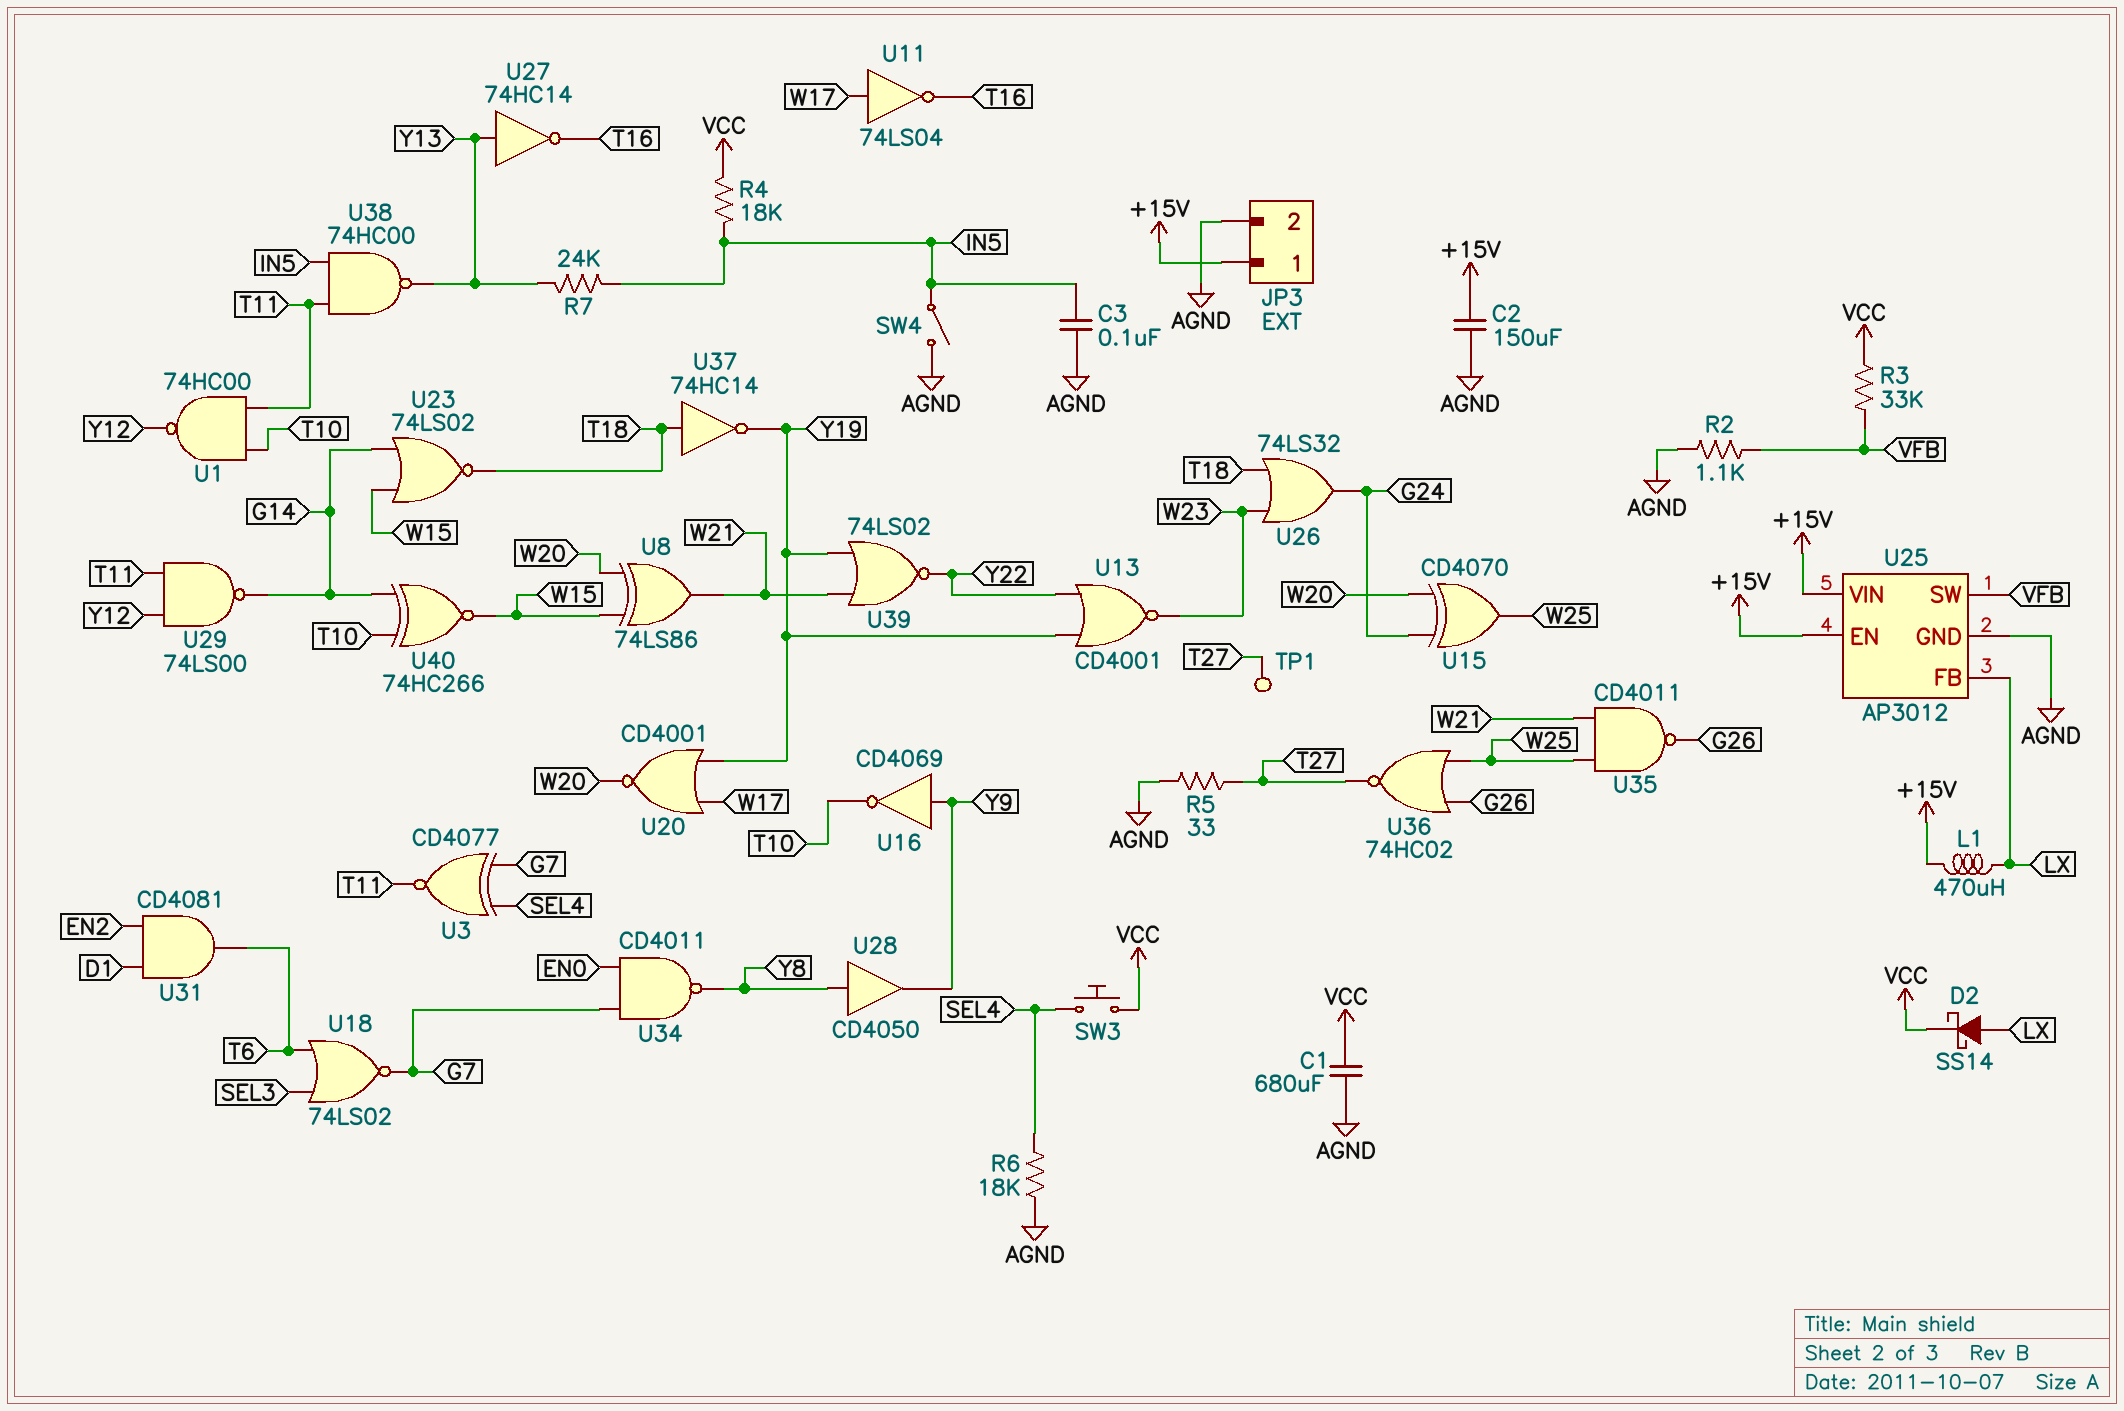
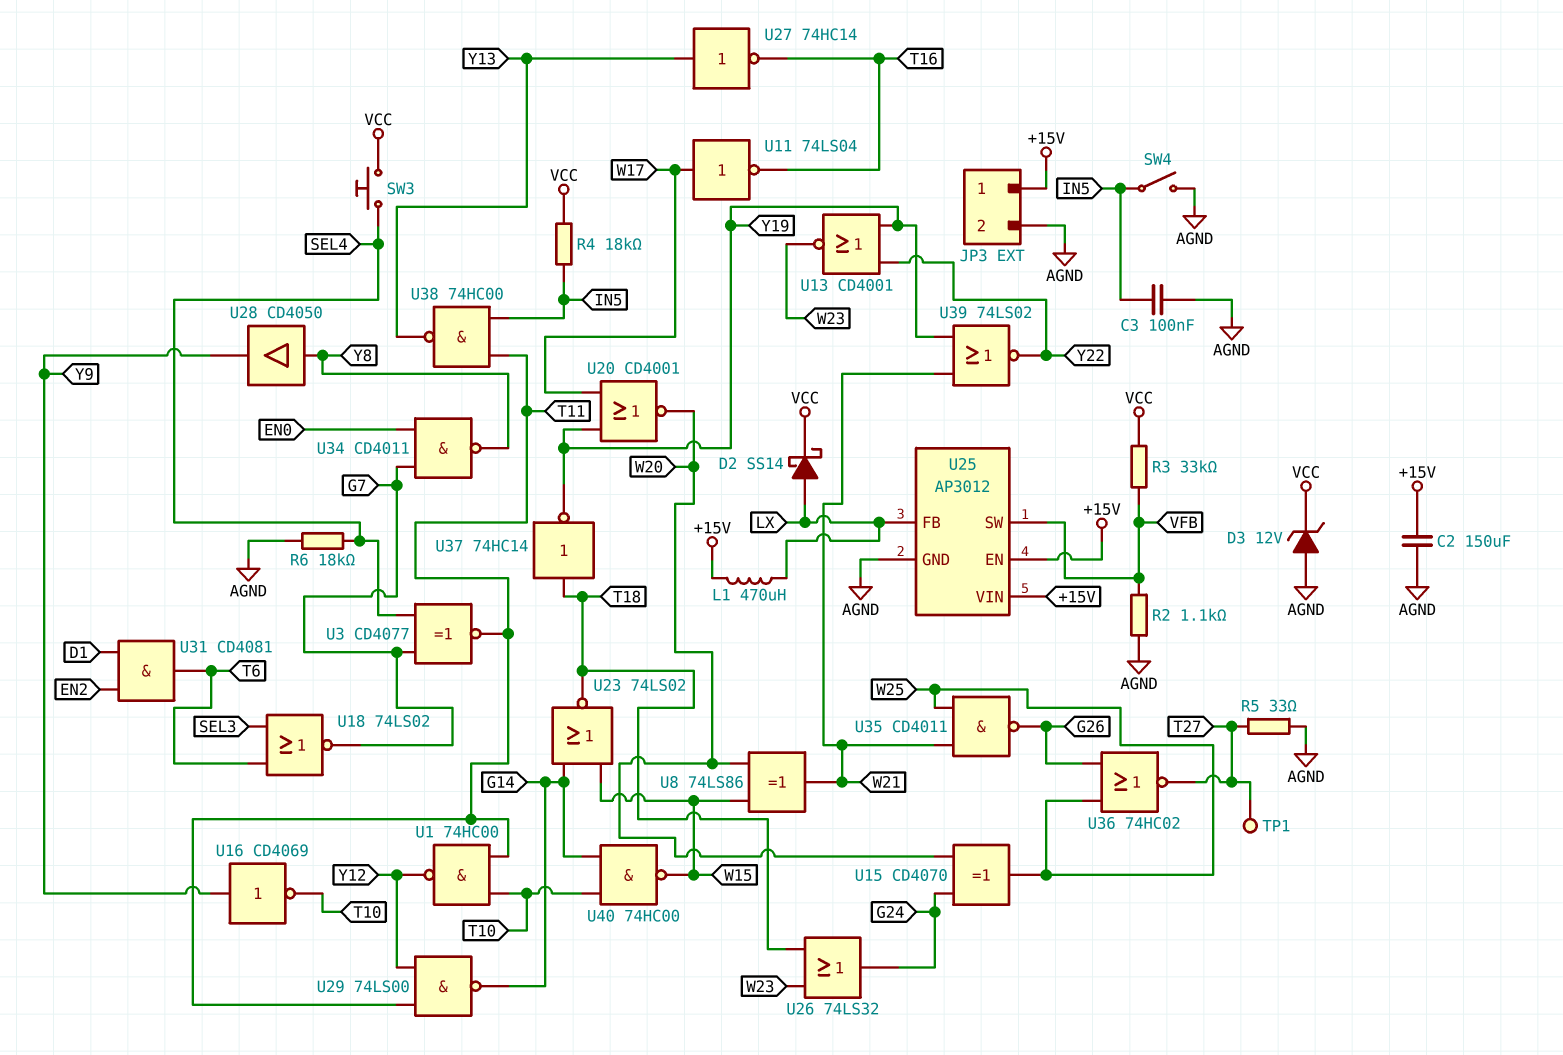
C1: 680uF (AGND, VCC) -> none
D3: none -> zener 12V (A AGND, K VCC)
R7: 24k (IN5, Y13) -> none
U40: XNOR 74HC266 (in G14, in T10, out W15) -> NAND 74HC00 (in G14, in T10, out W15)

